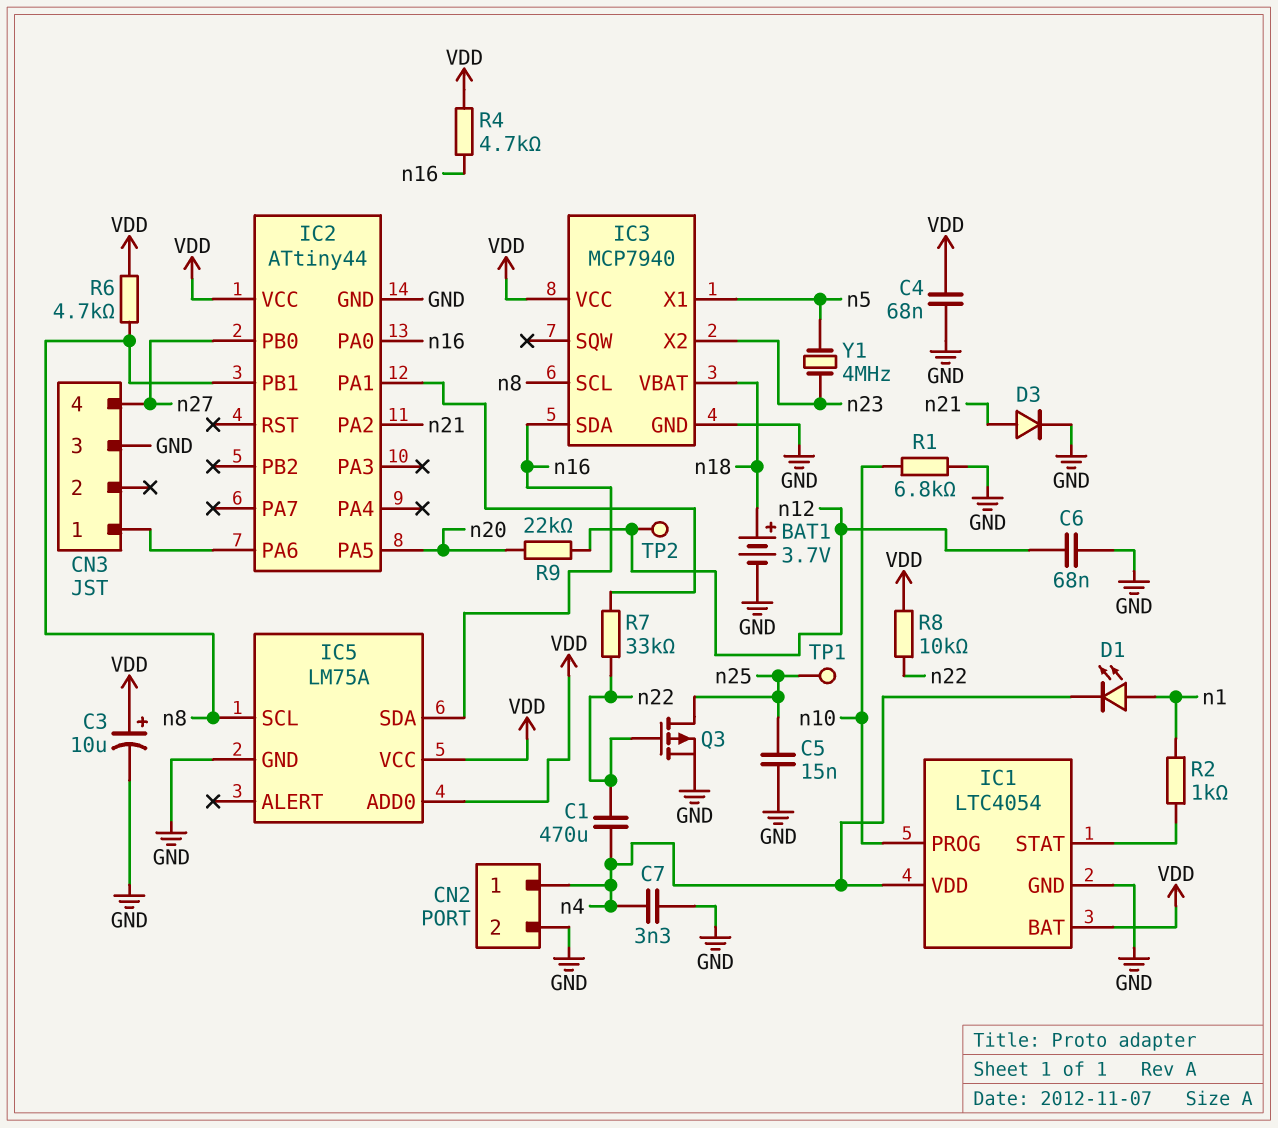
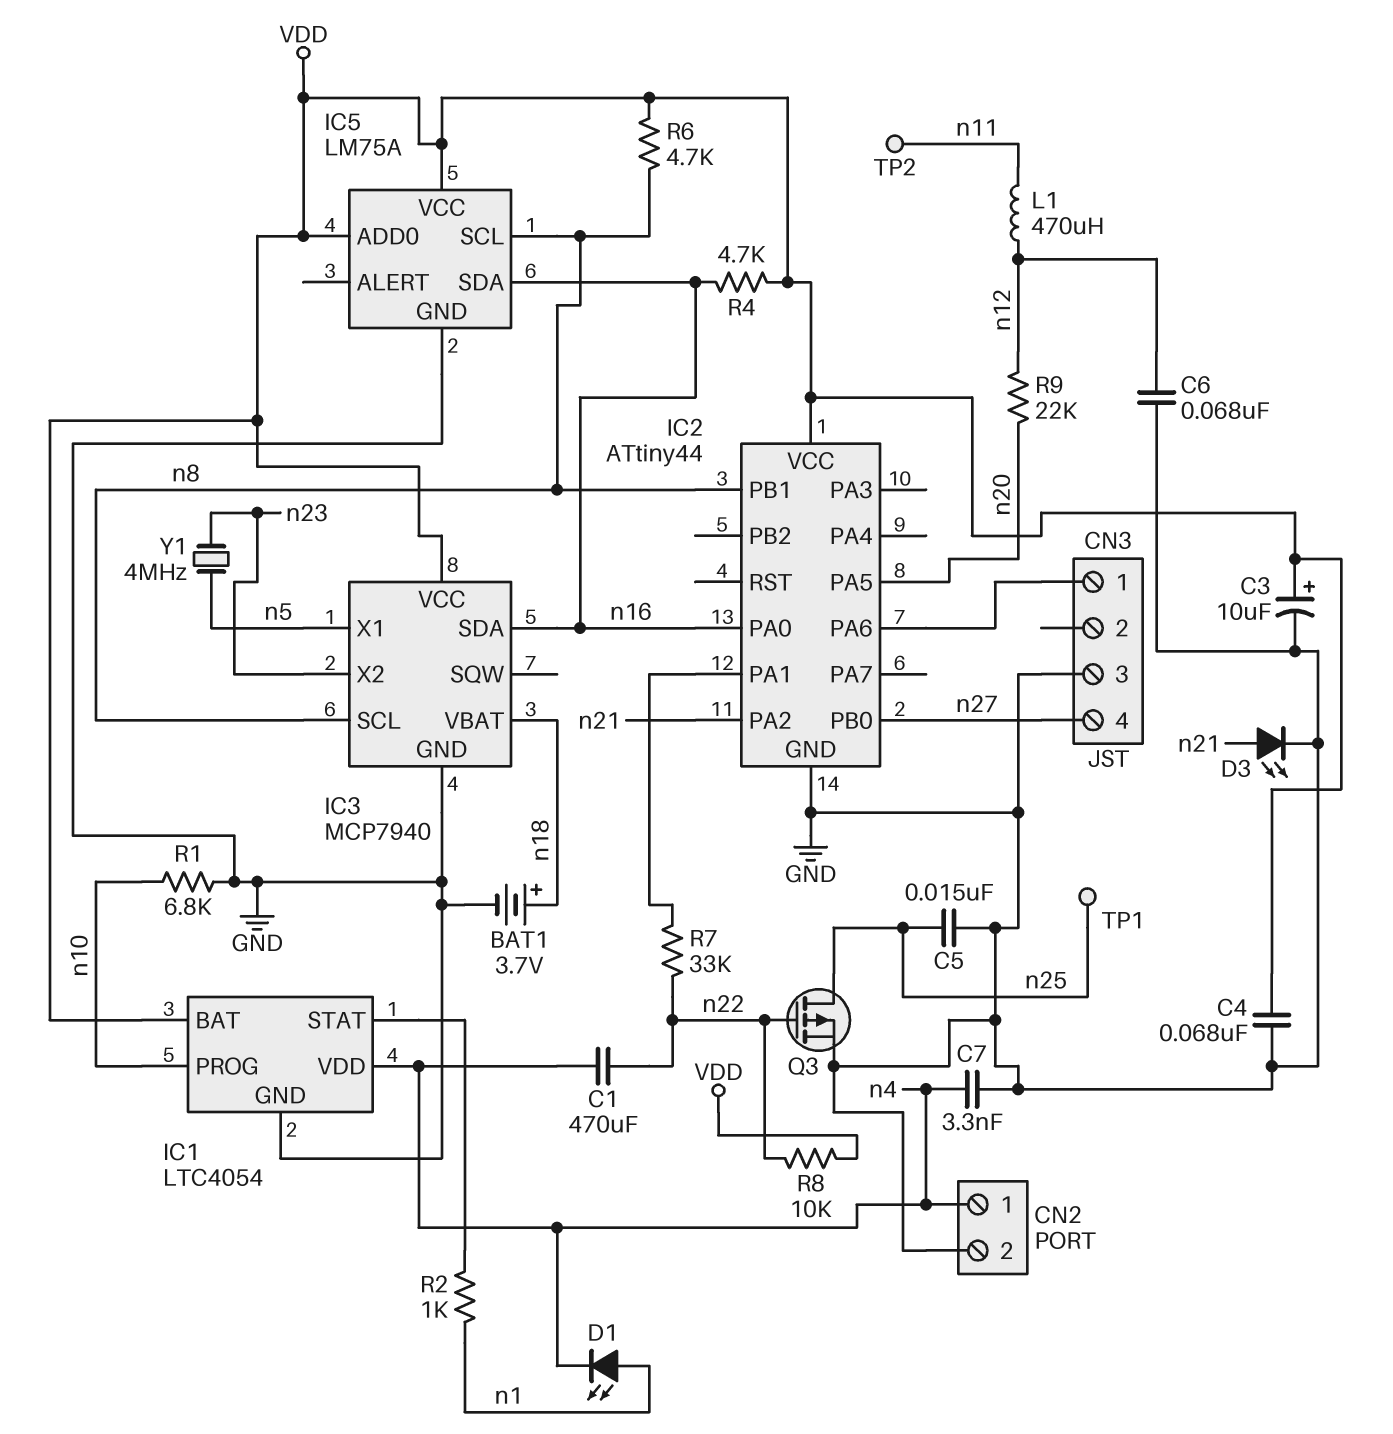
D3: diode (A n21, K GND) -> LED (A n21, K GND)
L1: none -> 470uH (n11, n12)
TP2: test point (n12) -> test point (n11)

